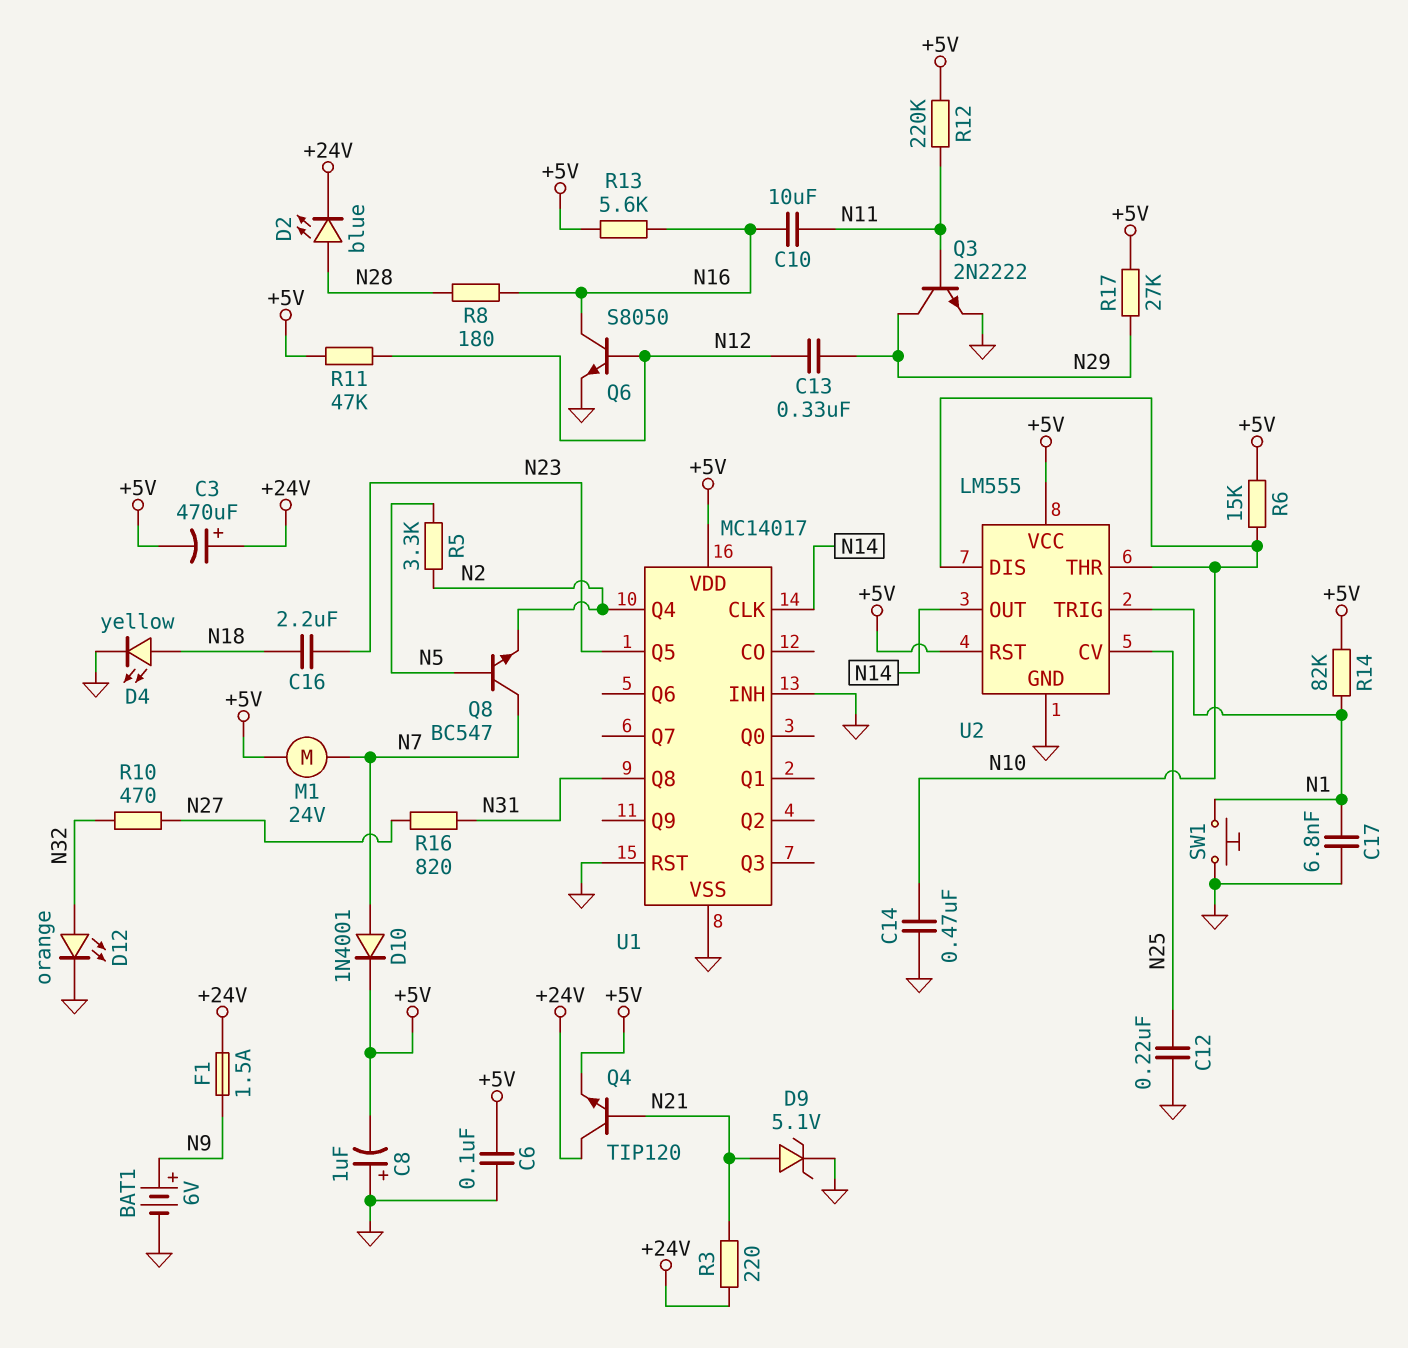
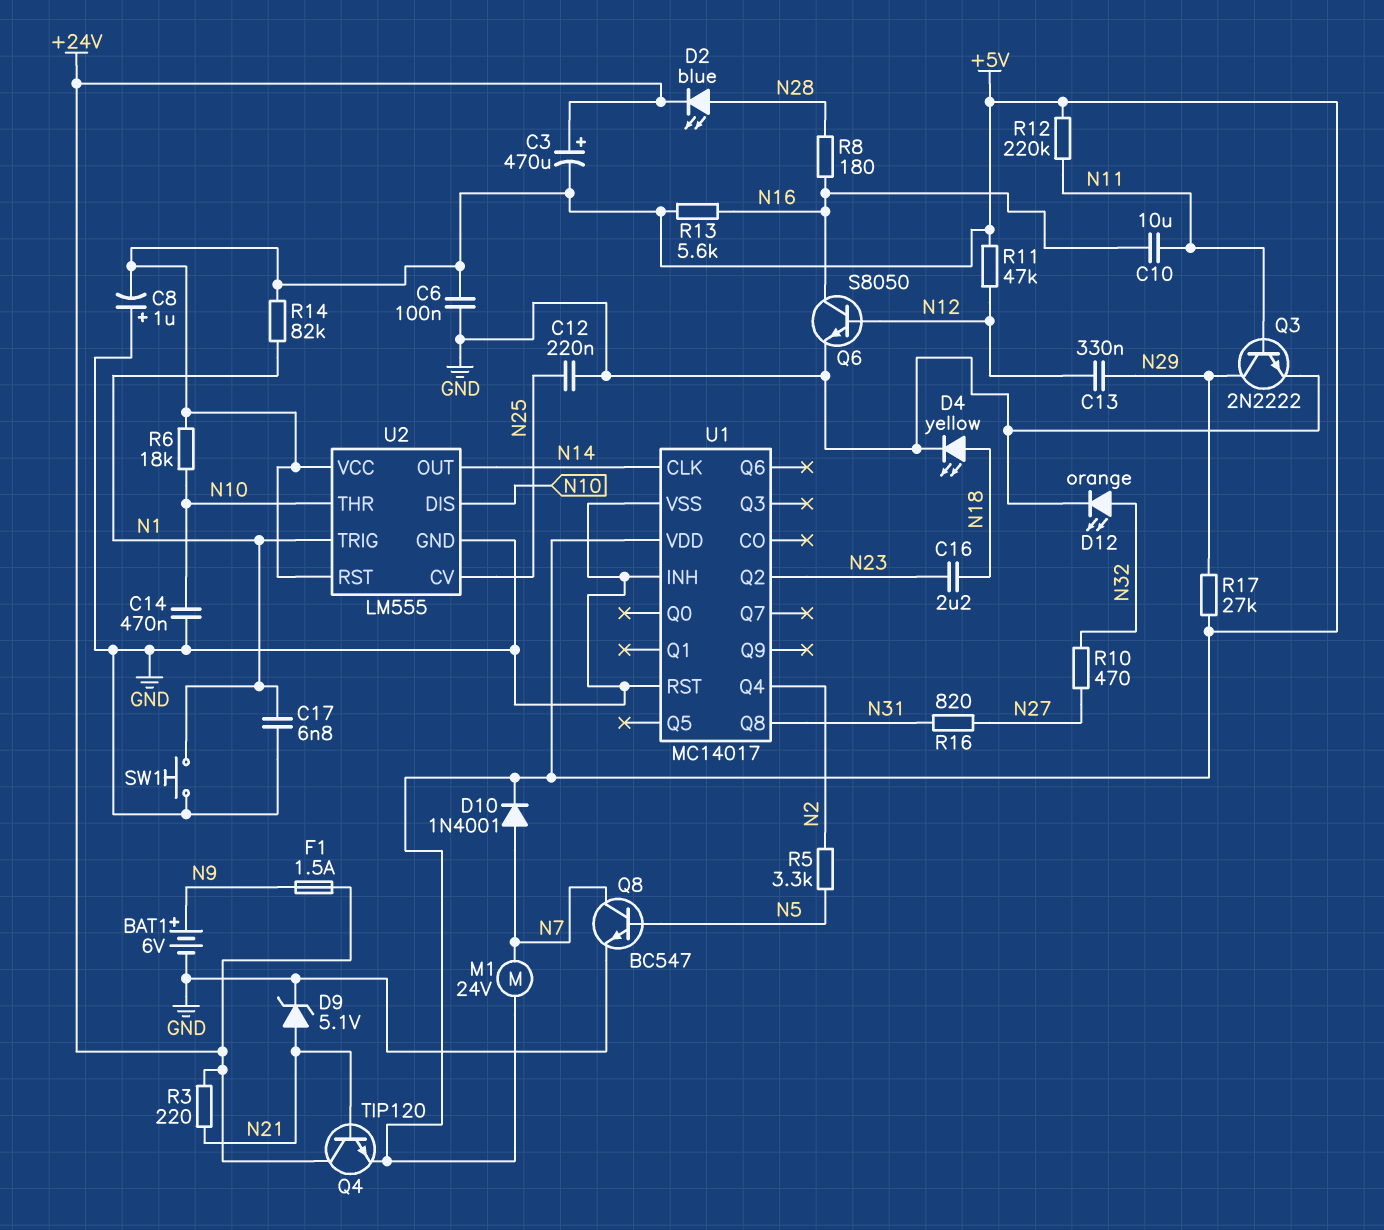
Q8: NPN BC547 (B N5, C N7, E N2) -> NPN BC547 (B N5, C N7, E GND)
R6: 15k (+5V, N10) -> 18k (+5V, N10)
U1 pin Q2: none -> N23
U1 pin Q5: N23 -> none

